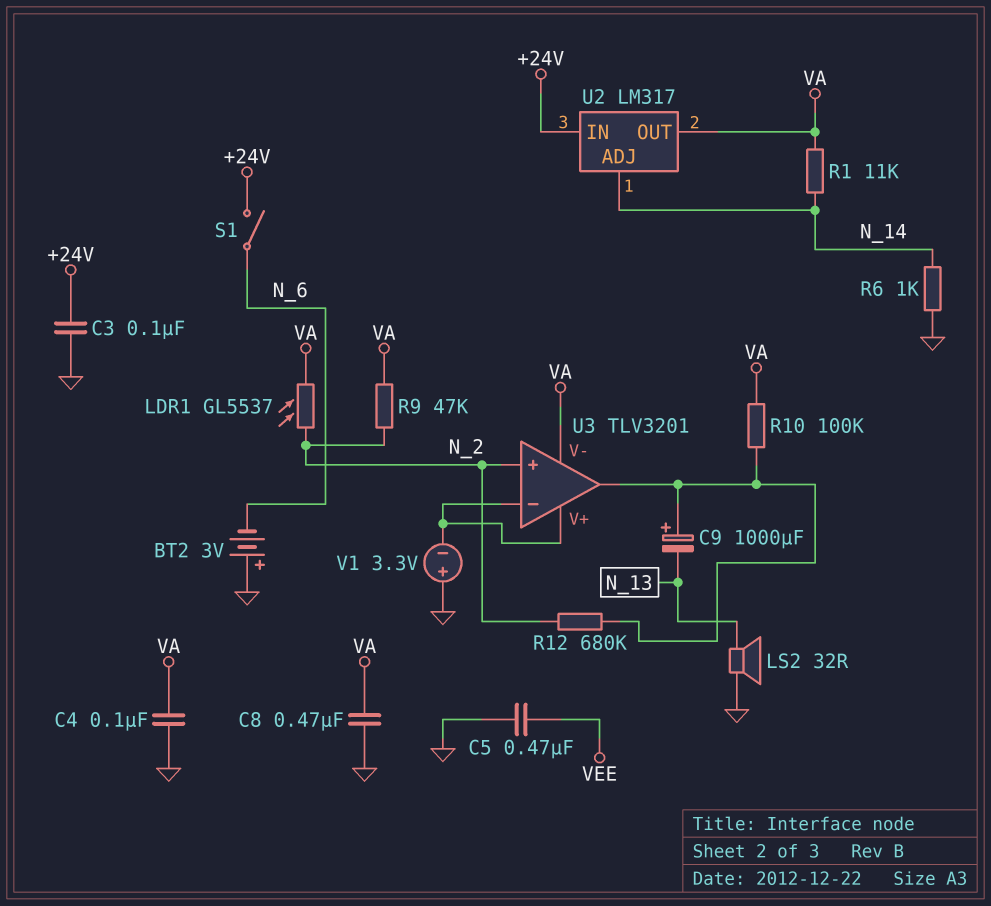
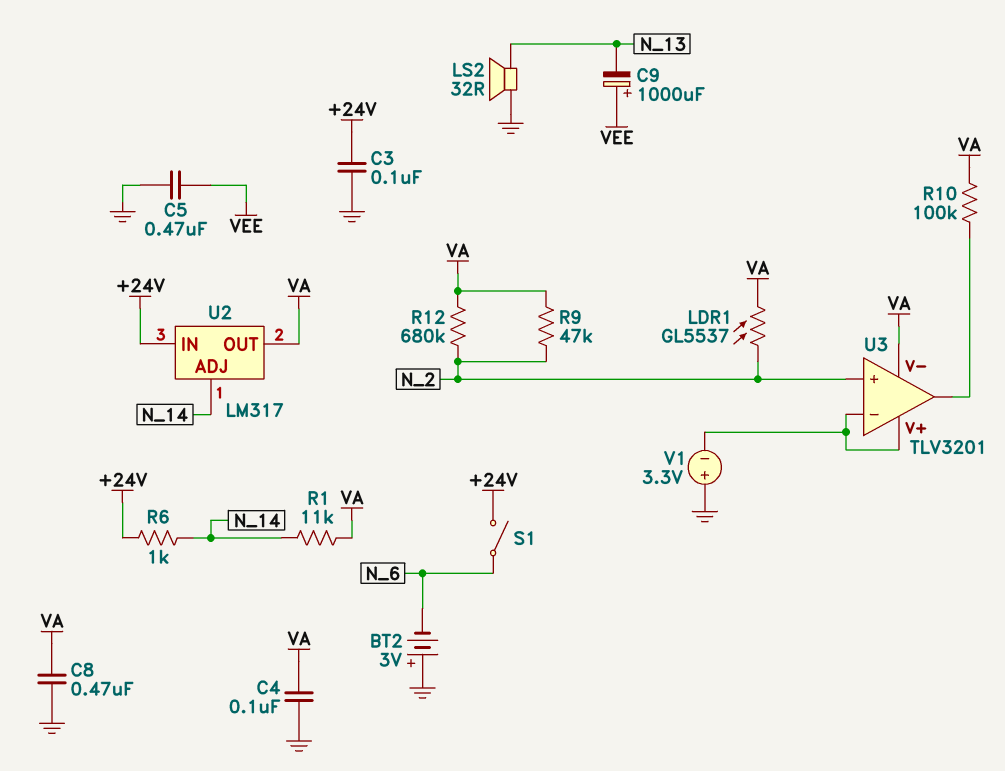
C9: 1000uF (plus U3/out, minus N_13) -> 1000uF (plus VEE, minus N_13)
R6: 1k (GND, N_14) -> 1k (+24V, N_14)
R12: 680k (N_2, U3/out) -> 680k (N_2, VA)

